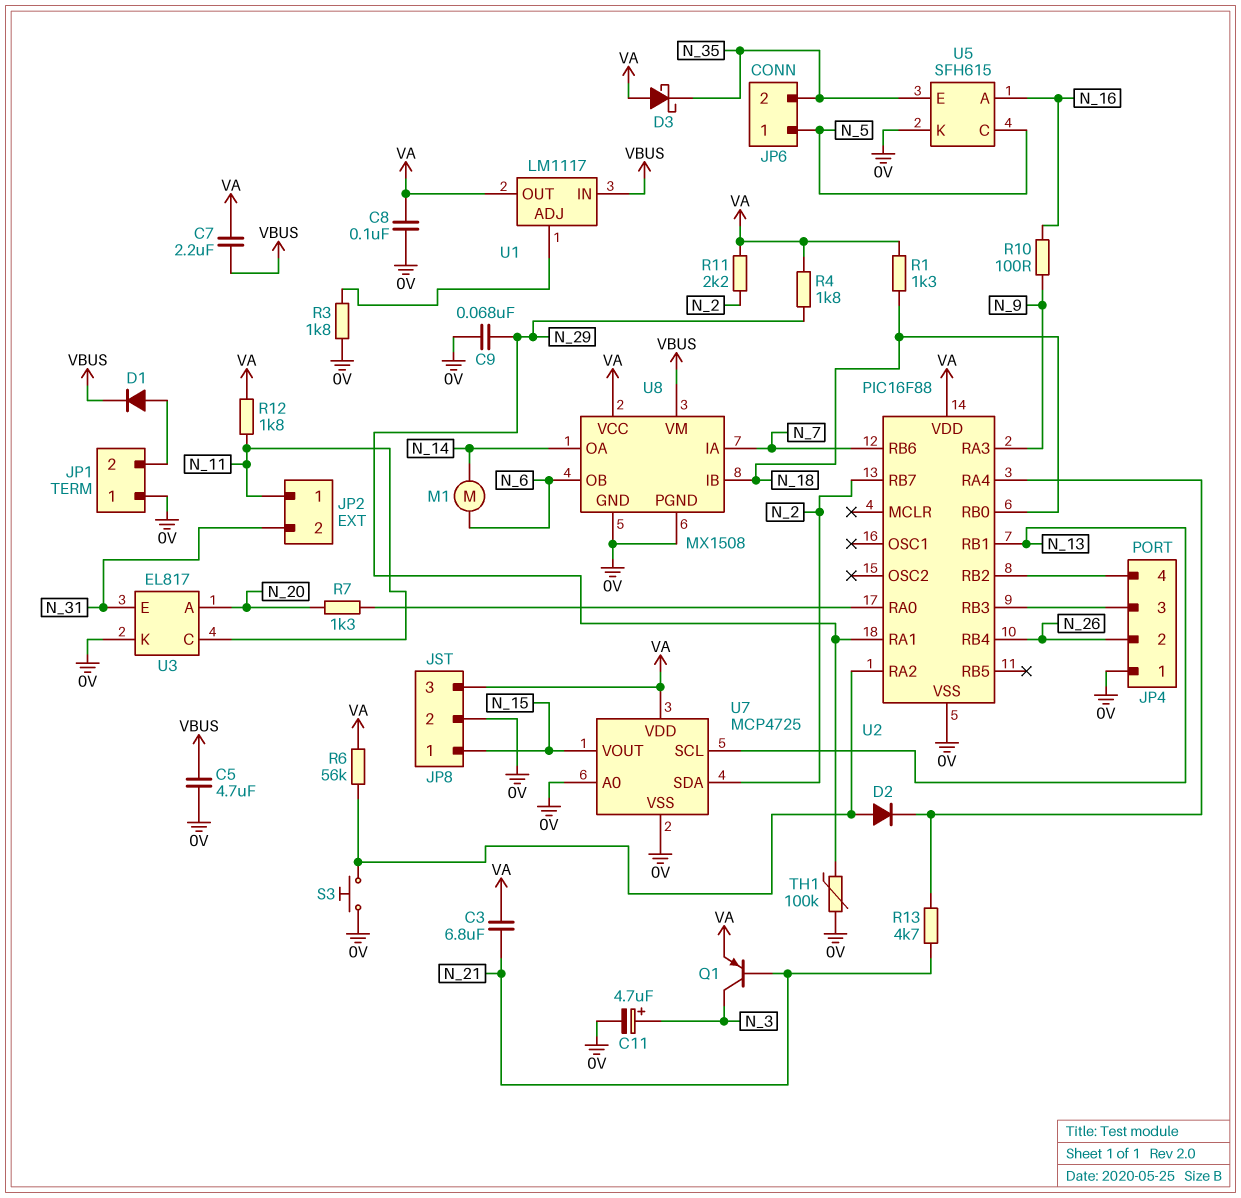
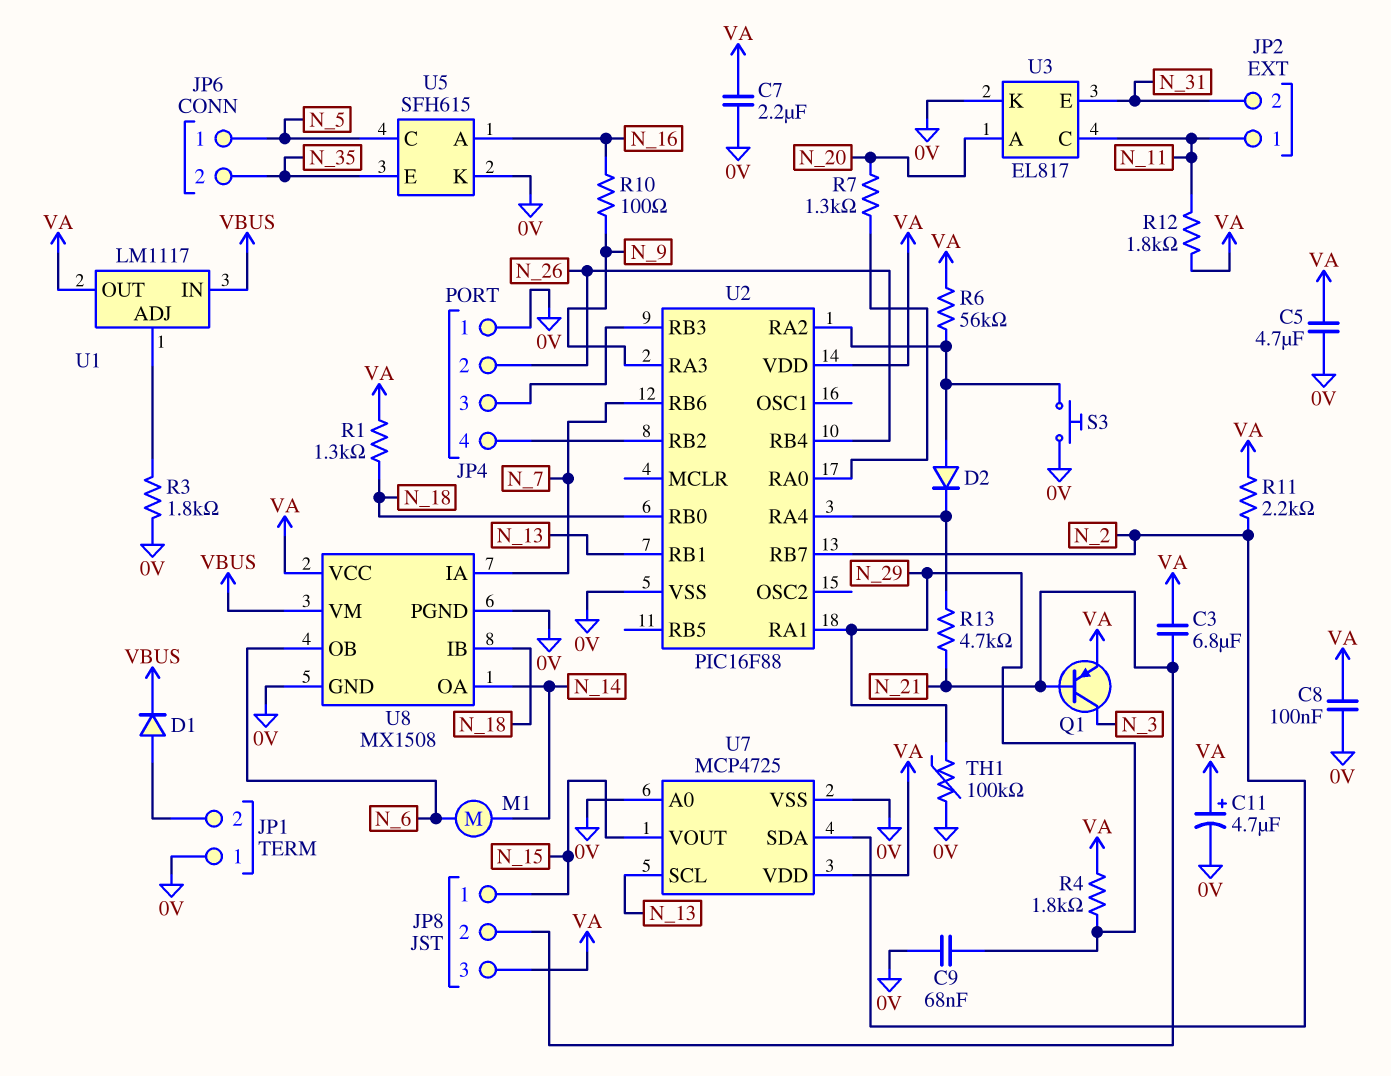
C5: 4.7uF (0V, VBUS) -> 4.7uF (0V, VA)
C7: 2.2uF (VA, VBUS) -> 2.2uF (0V, VA)
C11: 4.7uF (plus N_3, minus 0V) -> 4.7uF (plus VA, minus 0V)
D3: schottky (A VA, K N_35) -> none
JP8 pin 2: 0V -> N_21

